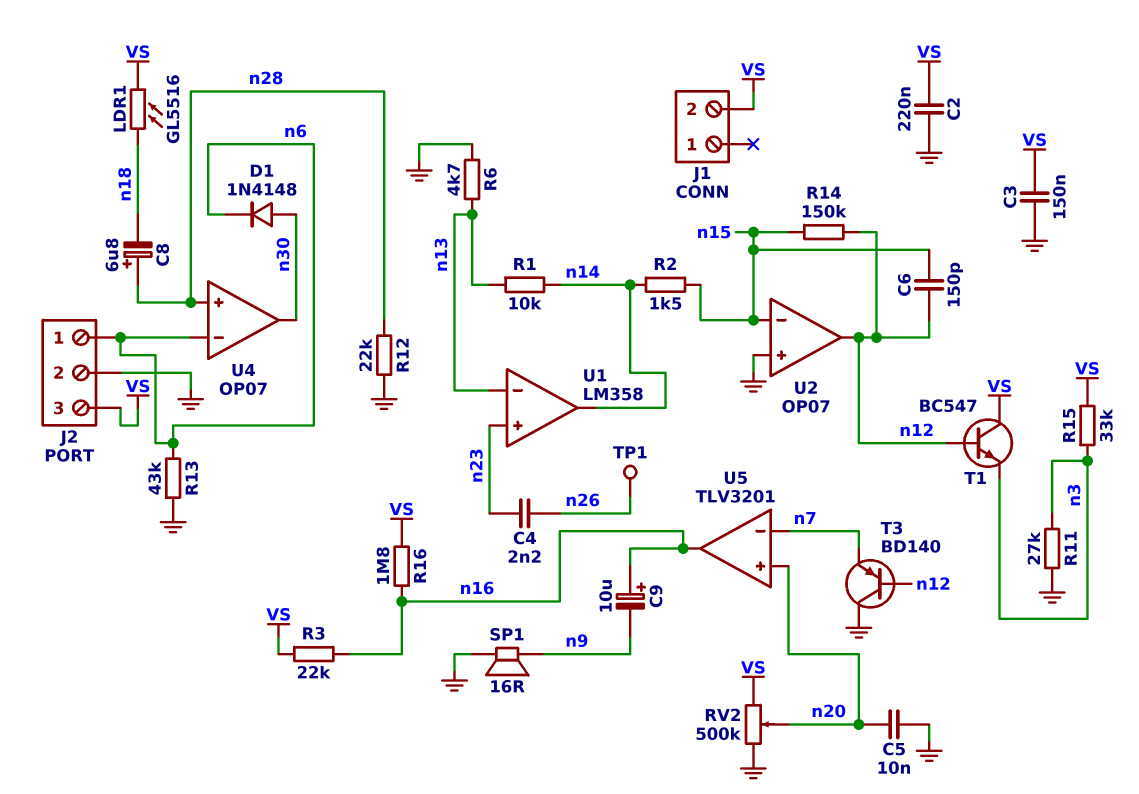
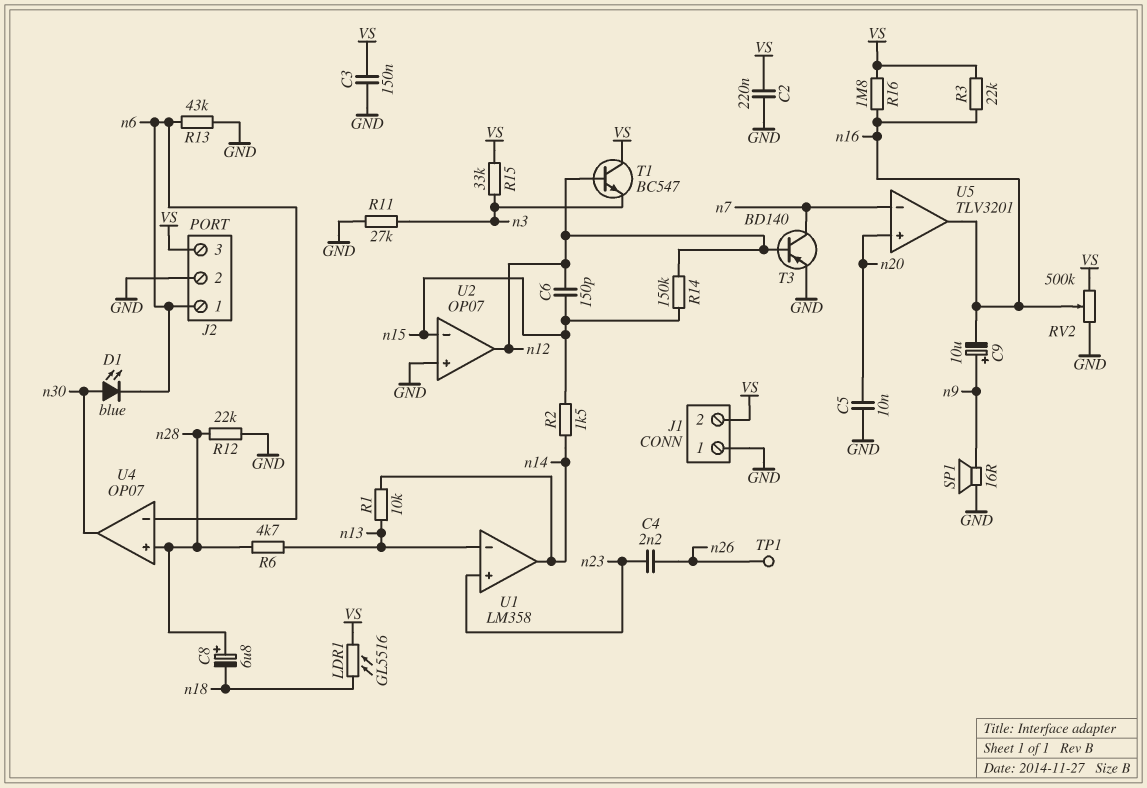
C9: 10uF (plus n16, minus n9) -> 10uF (plus n9, minus n16)
D1: diode 1N4148 (A n30, K n6) -> LED blue (A n30, K n6)
J1 pin 1: none -> GND
R6: 4.7k (GND, n13) -> 4.7k (n13, n28)
RV2: 500k (GND, VS, wiper n20) -> 500k (GND, VS, wiper n16)
T3: PNP BD140 (B n12, C GND, E n7) -> PNP BD140 (B n12, C n7, E GND)

